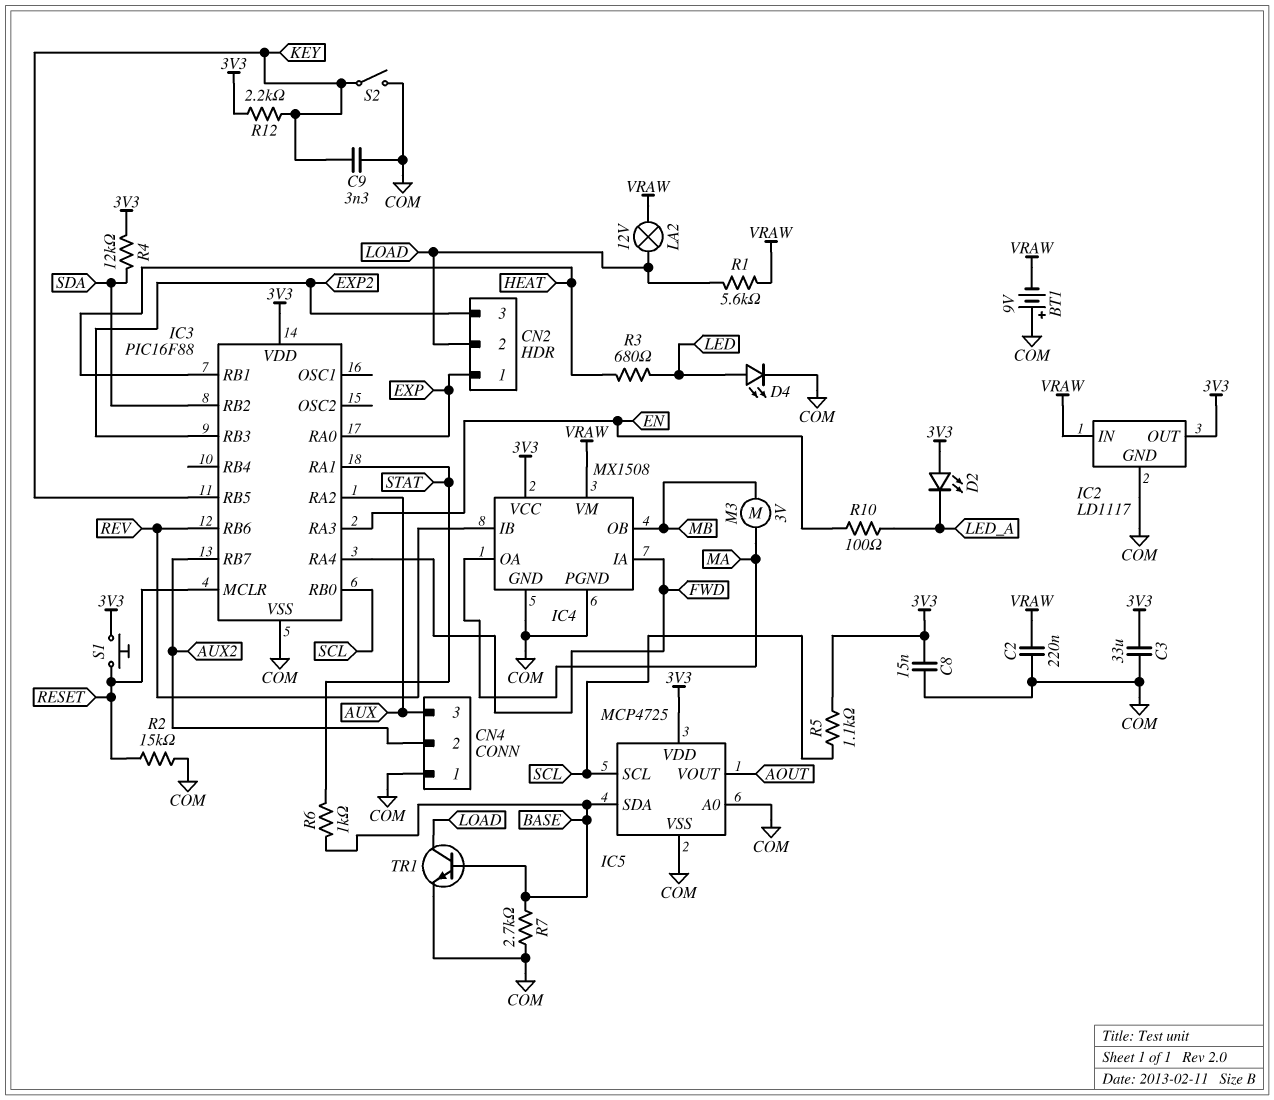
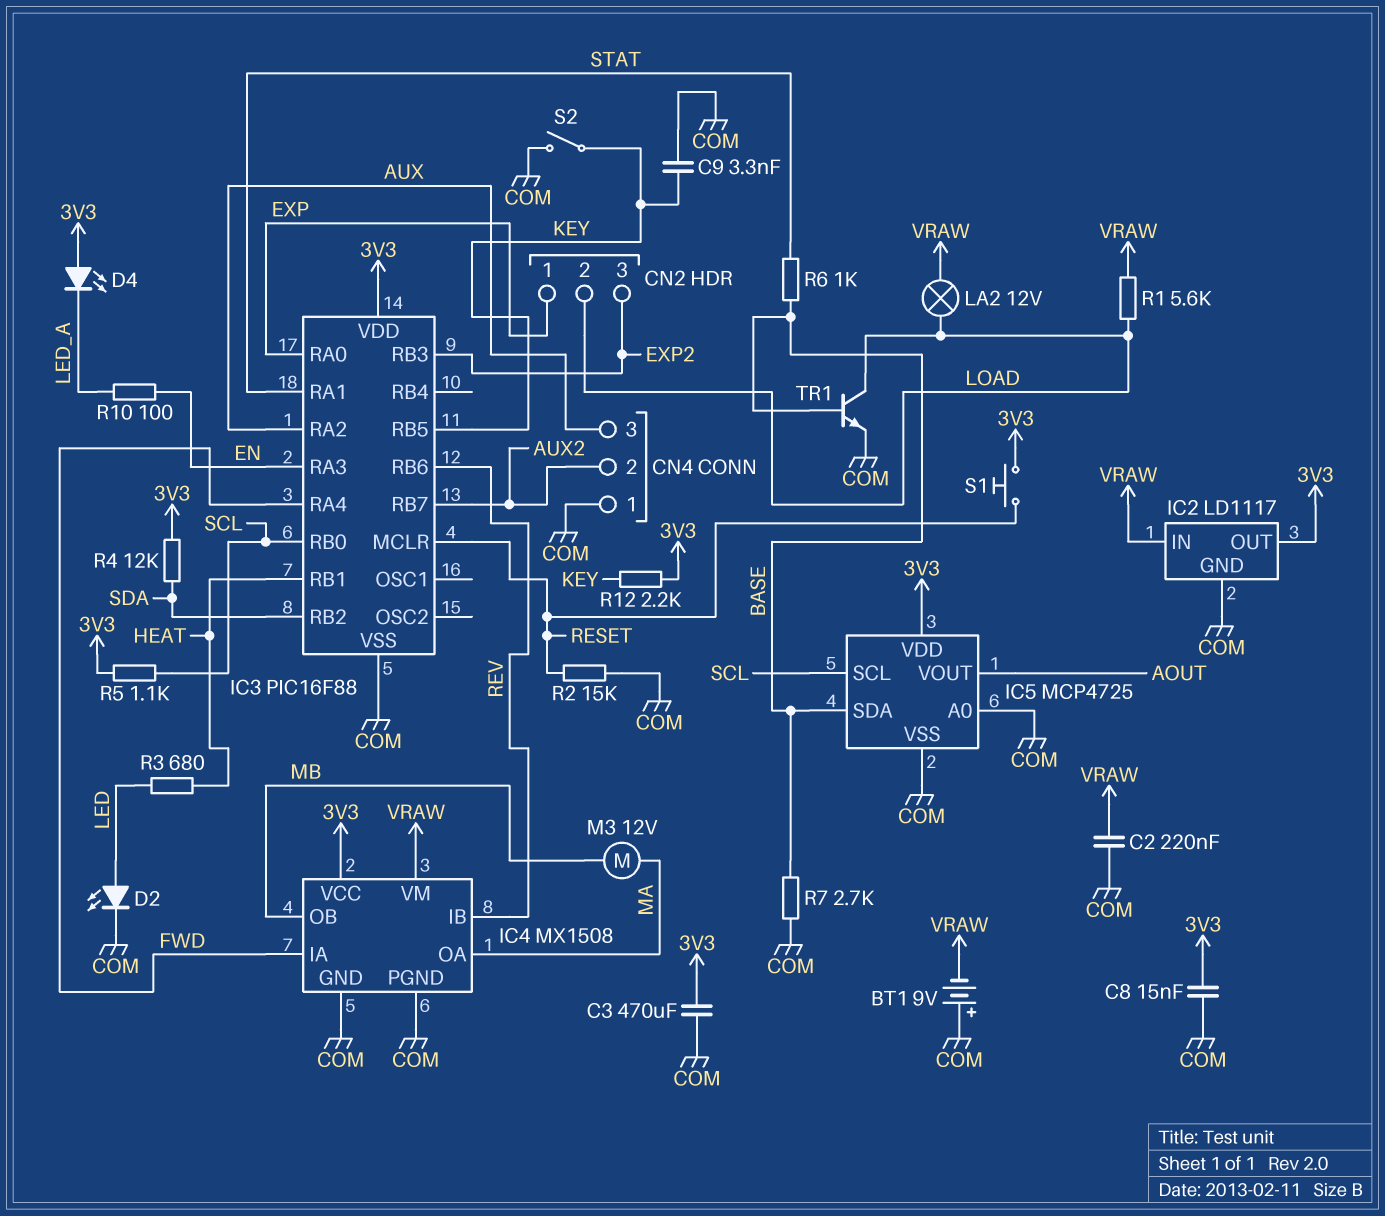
C3: 33uF (3V3, COM) -> 470uF (3V3, COM)
D2: LED (A 3V3, K LED_A) -> LED (A LED, K COM)
D4: LED (A LED, K COM) -> LED (A 3V3, K LED_A)
M3: motor 3V (MA, MB) -> motor 12V (MA, MB)

